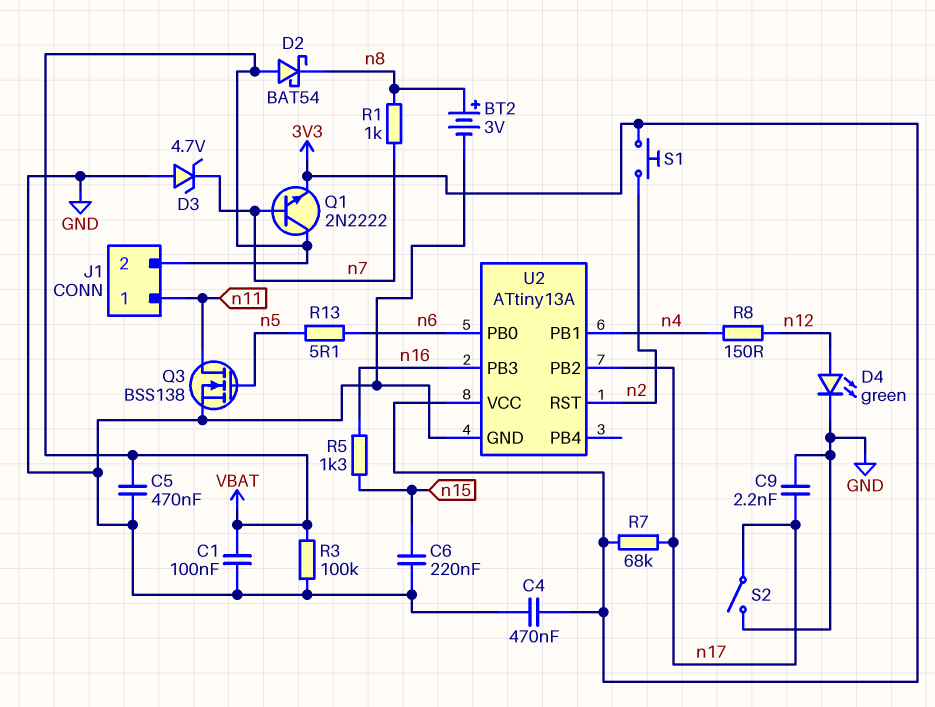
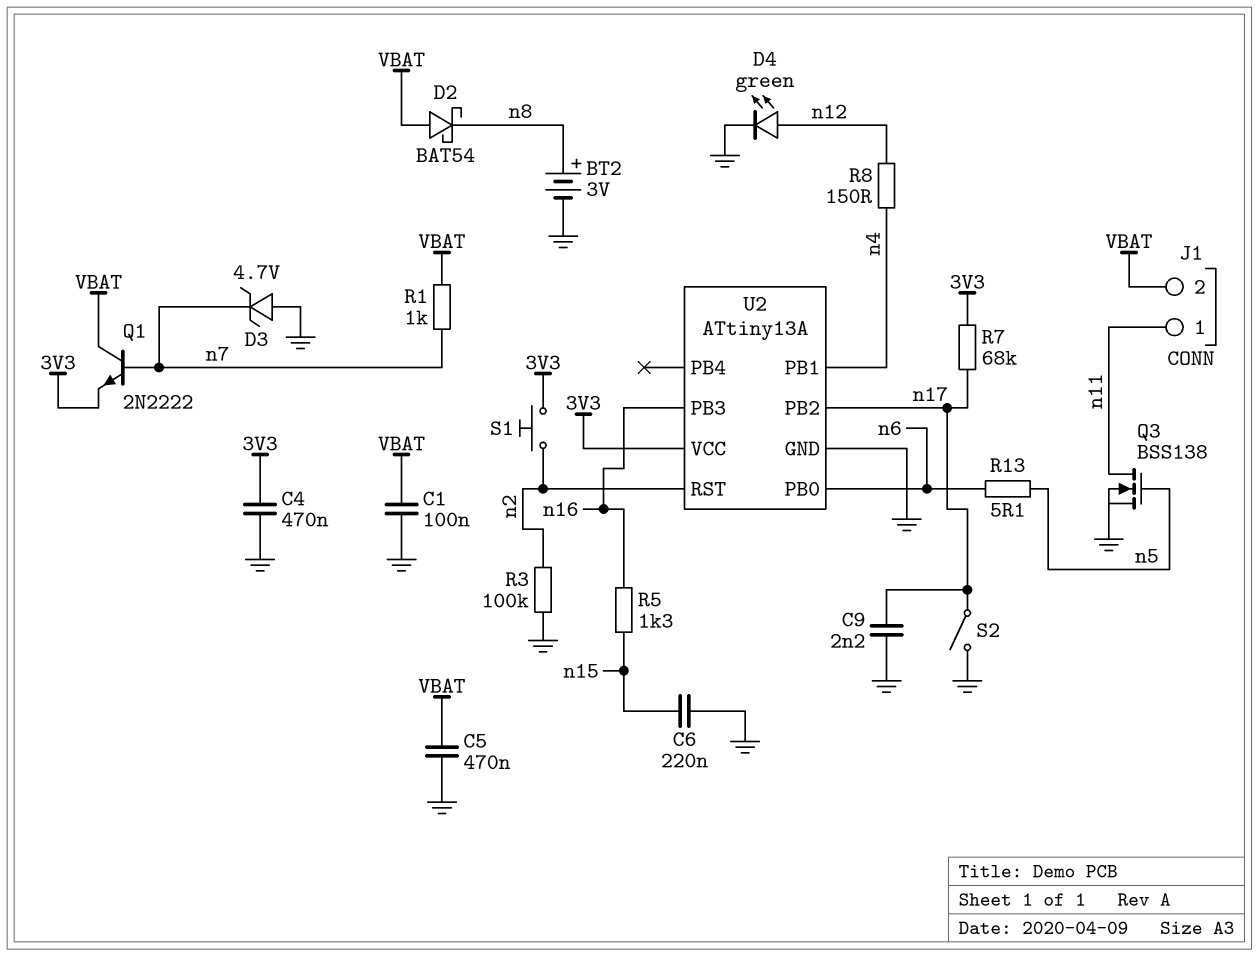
R1: 1k (n7, n8) -> 1k (VBAT, n7)
R3: 100k (GND, VBAT) -> 100k (GND, n2)

